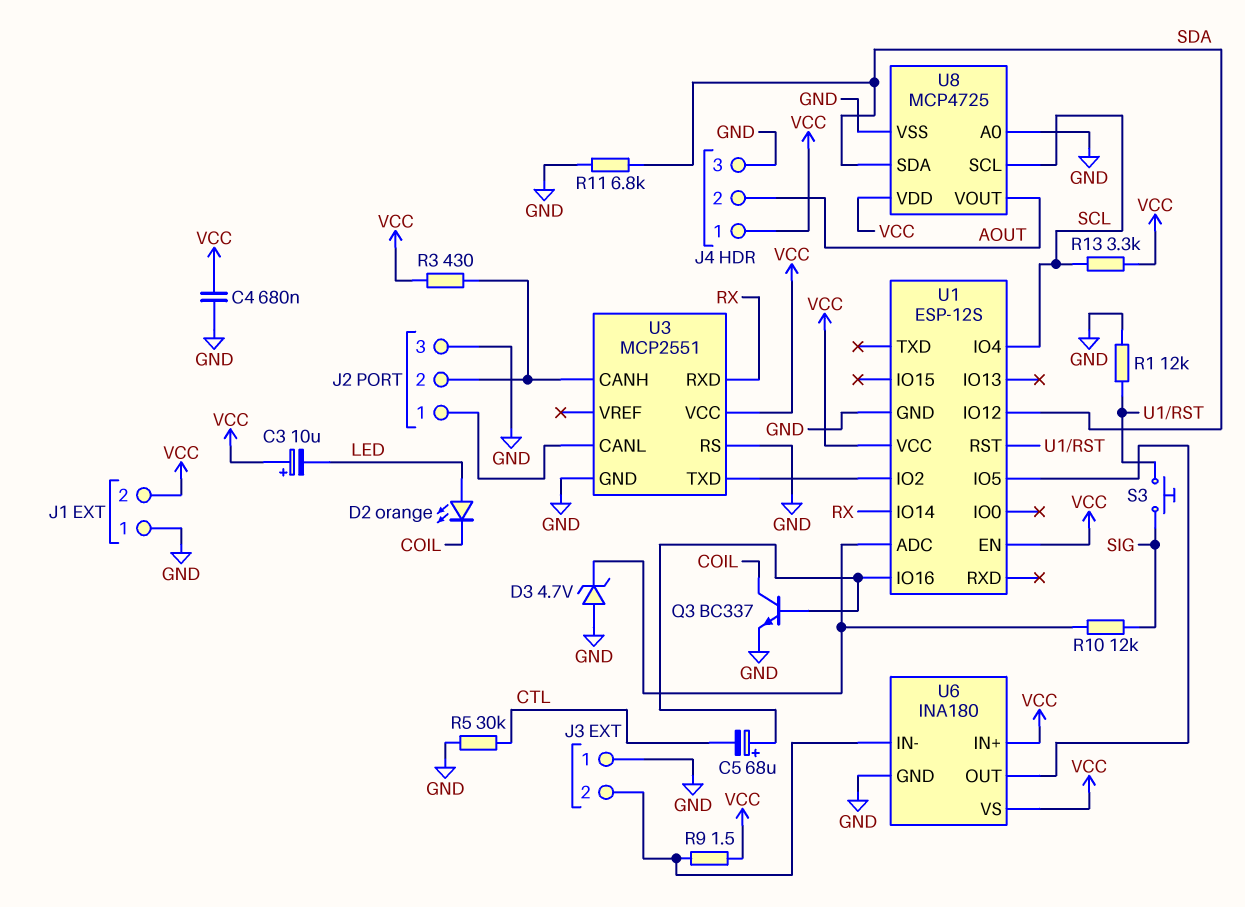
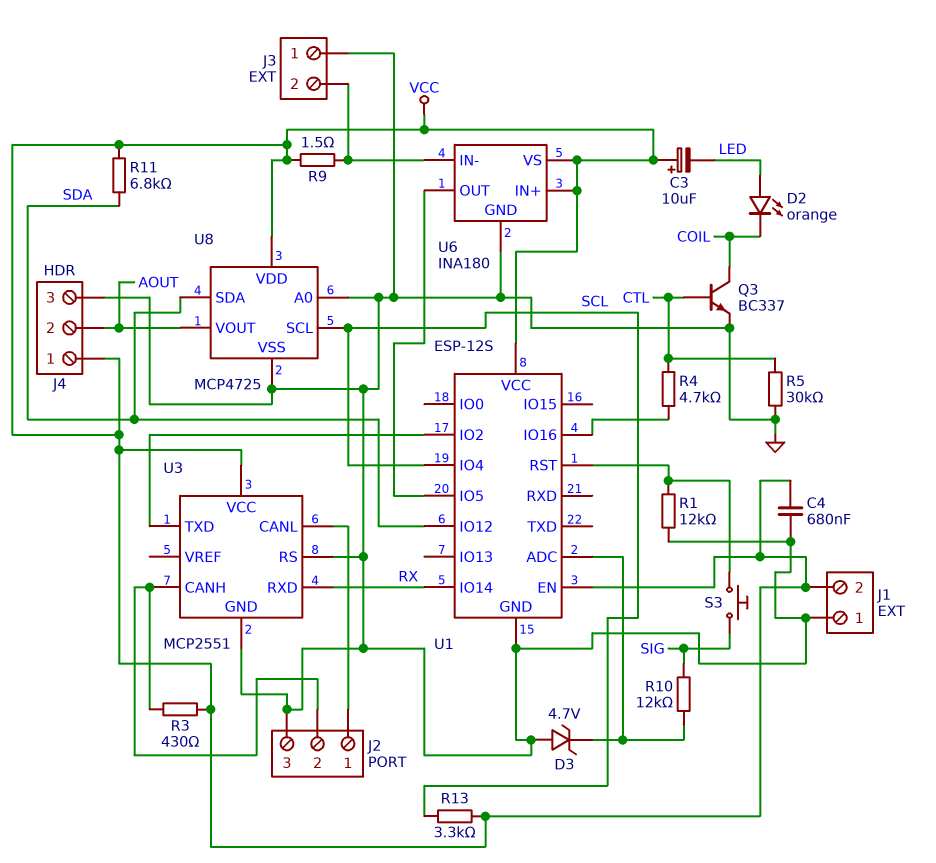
C5: 68uF (plus U1/IO16, minus CTL) -> none
Q3: NPN BC337 (B U1/IO16, C COIL, E GND) -> NPN BC337 (B CTL, C COIL, E GND)
R4: none -> 4.7k (CTL, U1/IO16)
R11: 6.8k (GND, SDA) -> 6.8k (SDA, VCC)

